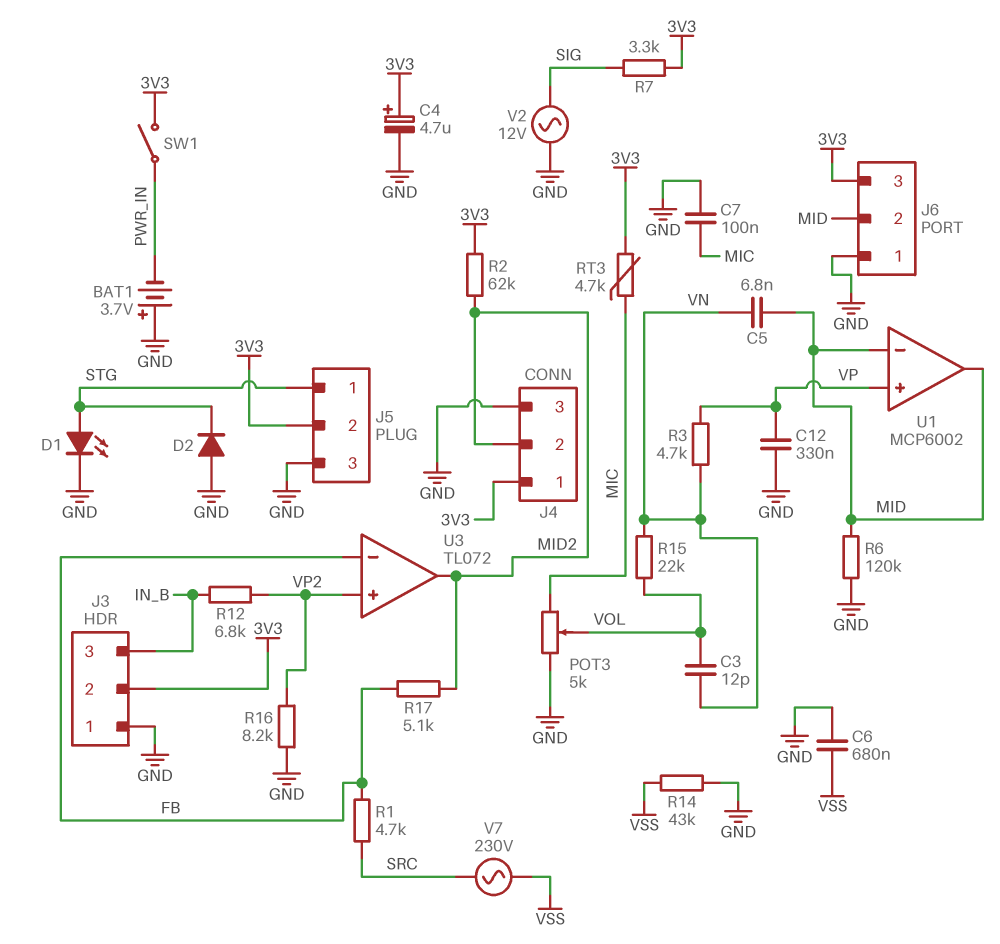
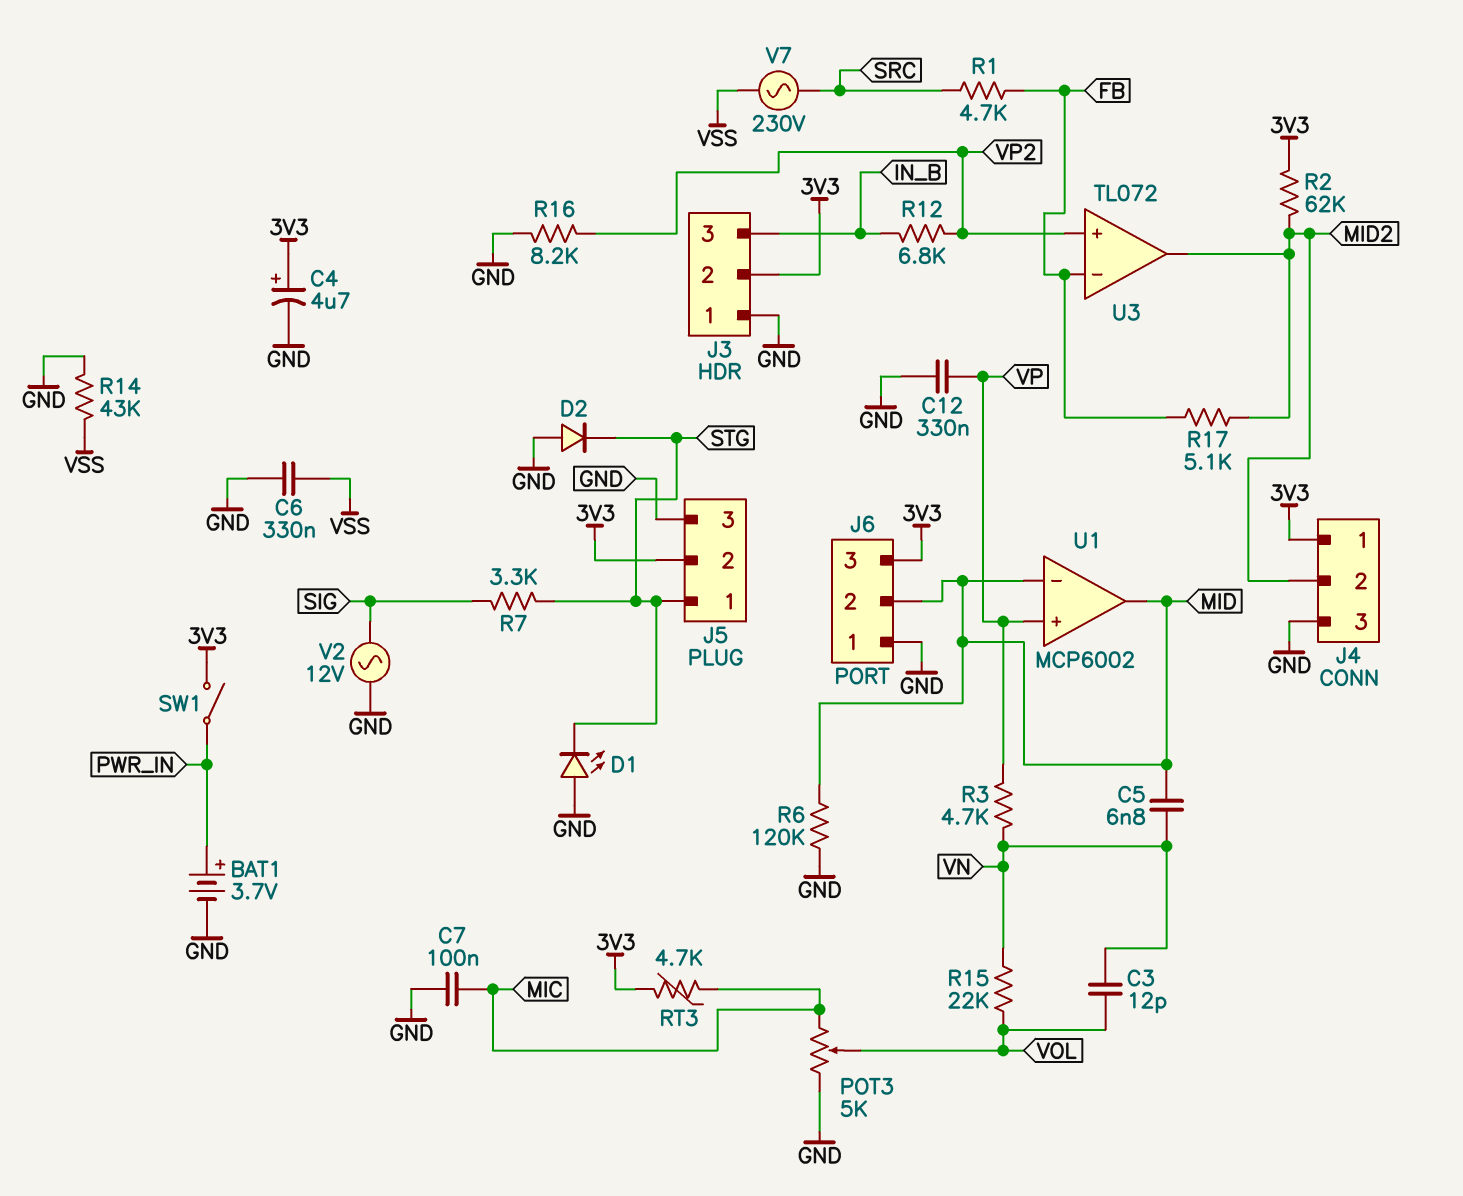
BAT1: 3.7V (plus GND, minus PWR_IN) -> 3.7V (plus PWR_IN, minus GND)
C6: 680nF (GND, VSS) -> 330nF (GND, VSS)
D1: LED (A STG, K GND) -> LED (A GND, K STG)
R7: 3.3k (3V3, SIG) -> 3.3k (SIG, STG)

